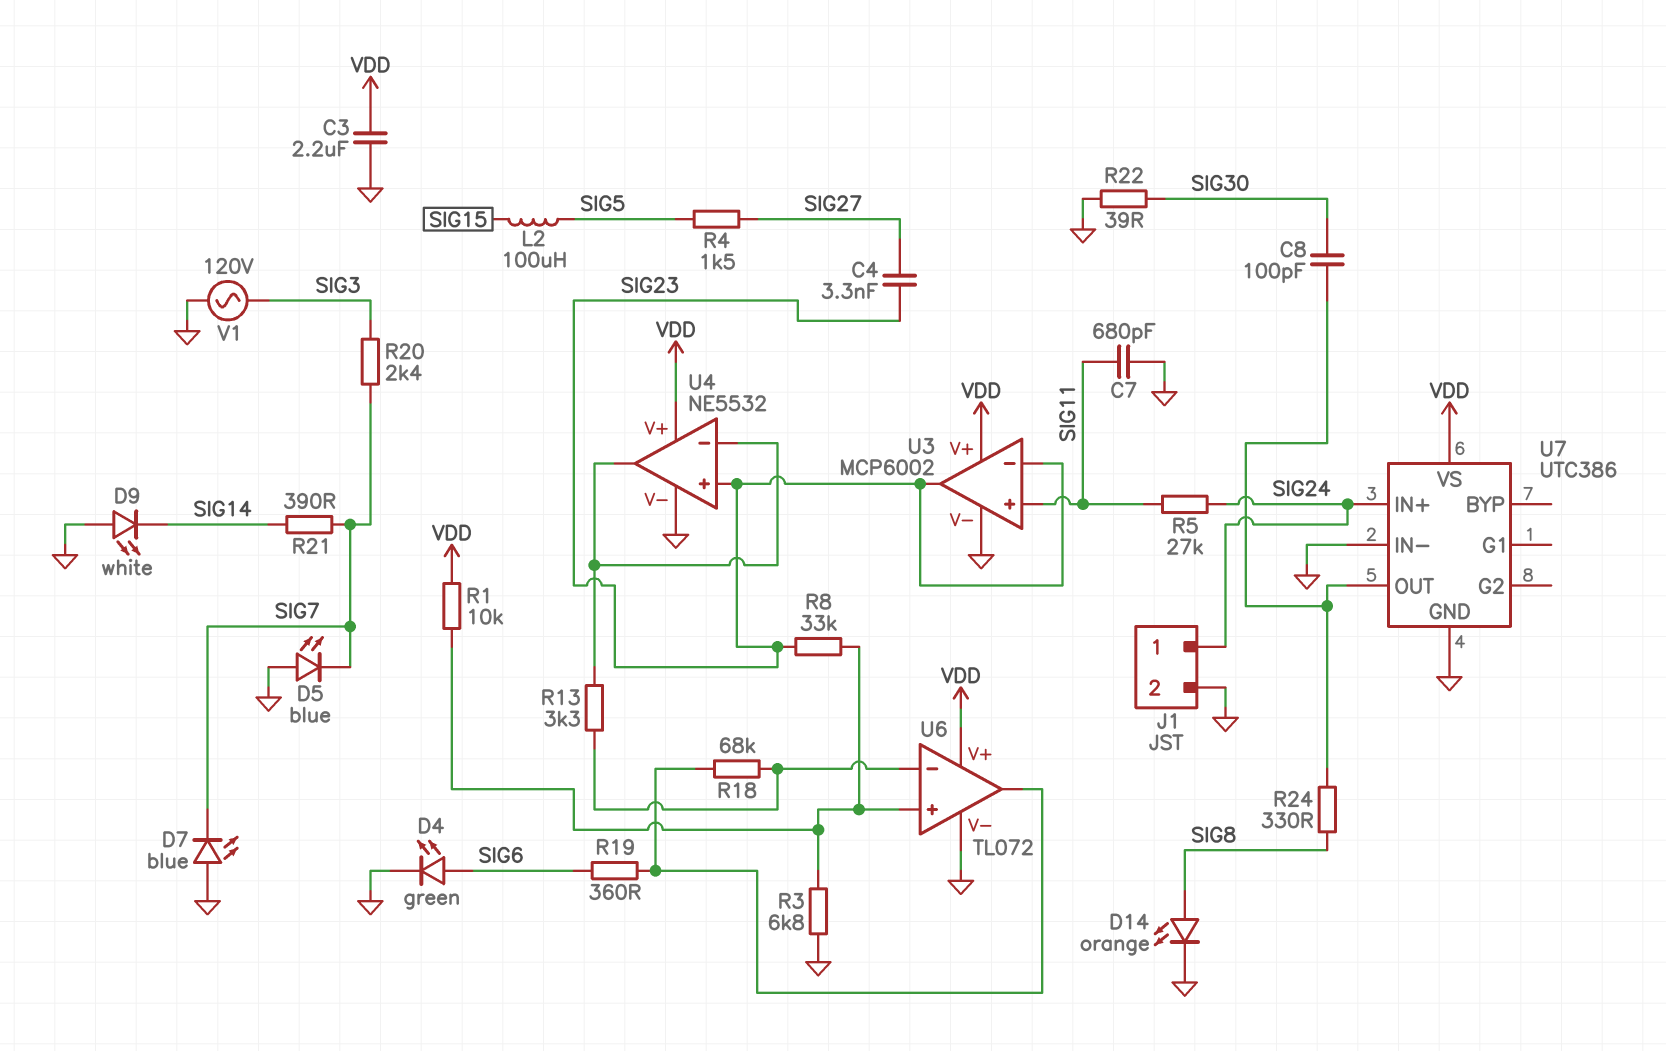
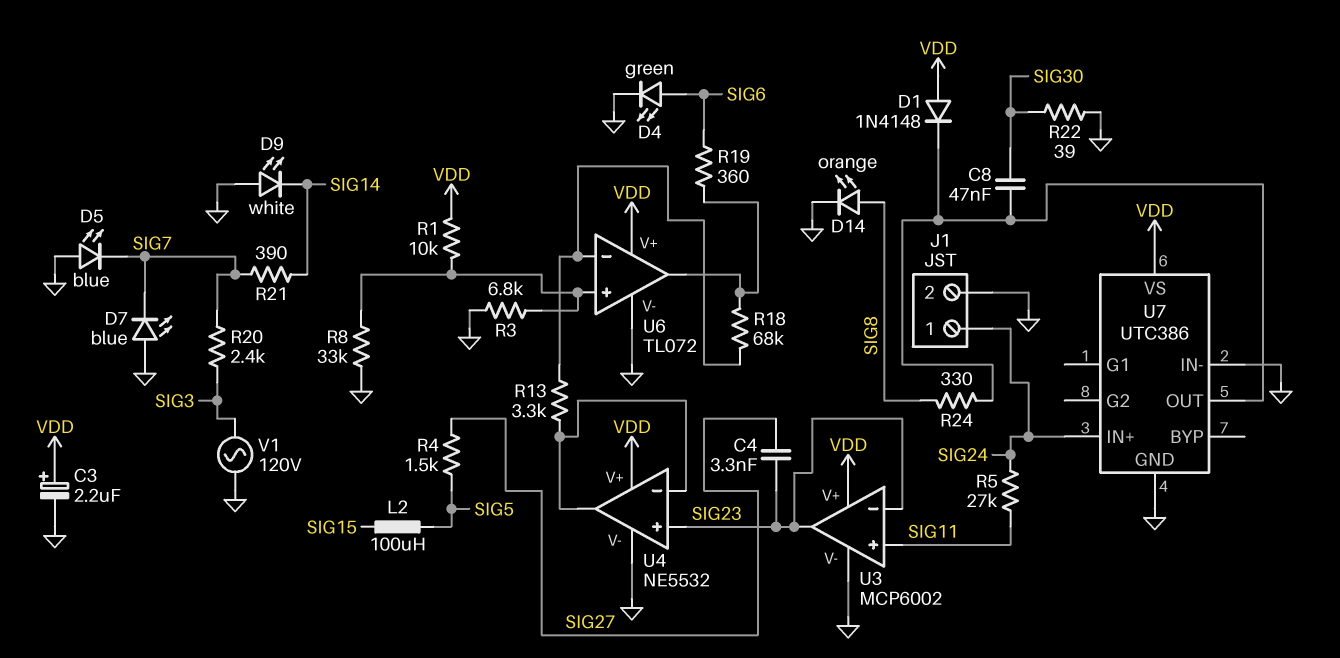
C3: 2.2uF (GND, VDD) -> 2.2uF (plus VDD, minus GND)
C7: 680pF (GND, SIG11) -> none
C8: 100pF (SIG30, U7/OUT) -> 47nF (SIG30, U7/OUT)
D1: none -> diode 1N4148 (A VDD, K U7/OUT)
R8: 33k (SIG23, U6/in+) -> 33k (GND, U6/in+)

